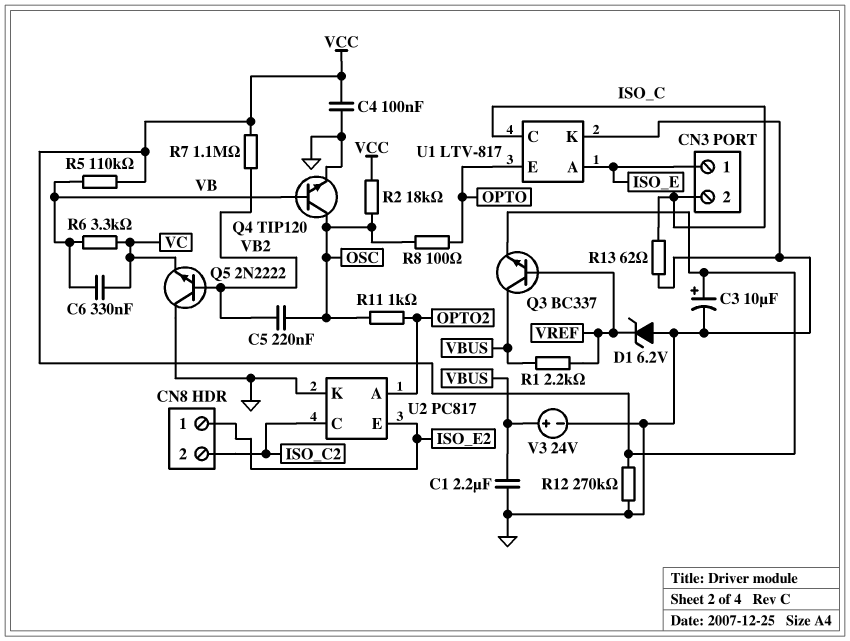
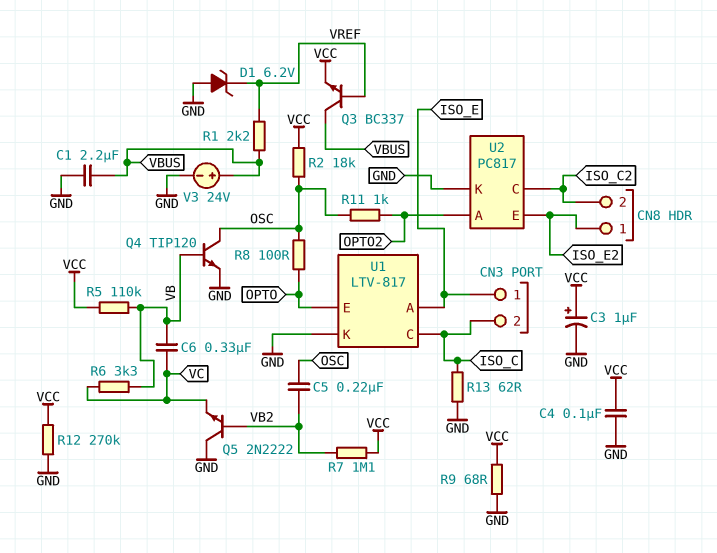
C3: 10uF (plus VCC, minus GND) -> 1uF (plus VCC, minus GND)
R9: none -> 68 (GND, VCC)

